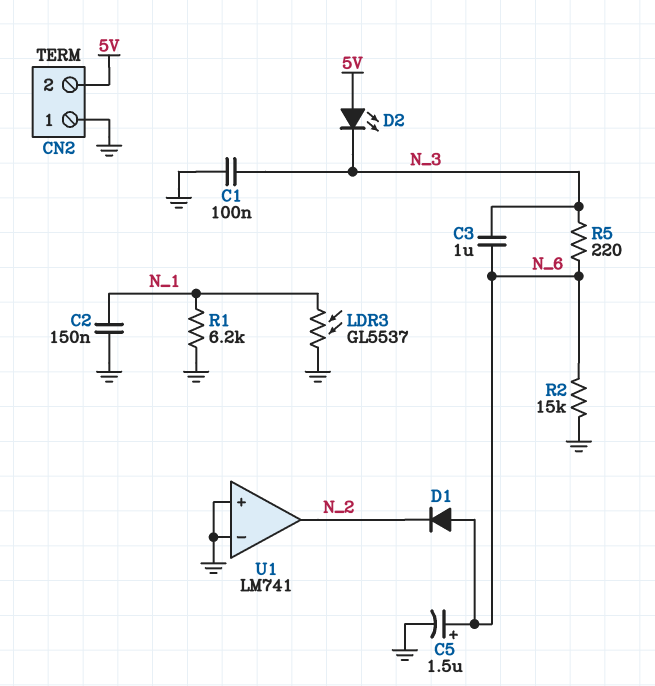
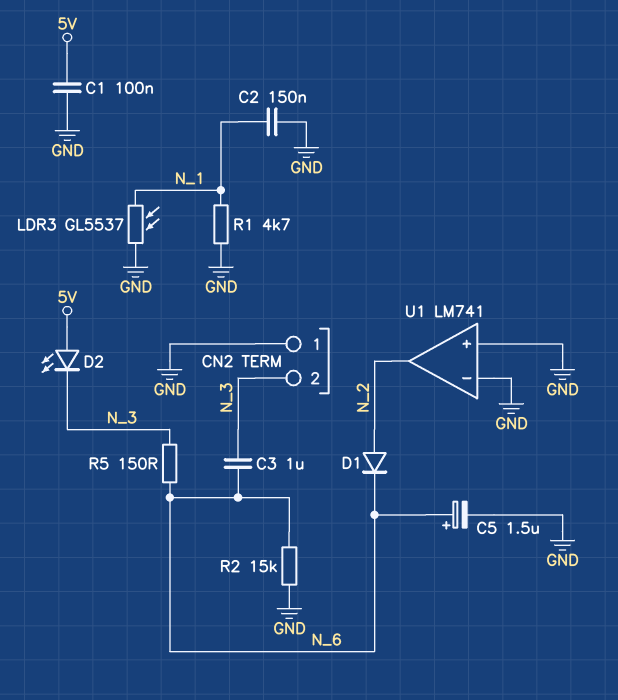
C1: 100nF (GND, N_3) -> 100nF (5V, GND)
CN2 pin 2: 5V -> N_3
D1: diode (A N_6, K N_2) -> diode (A N_2, K N_6)
R1: 6.2k (GND, N_1) -> 4.7k (GND, N_1)
R5: 220 (N_3, N_6) -> 150 (N_3, N_6)

